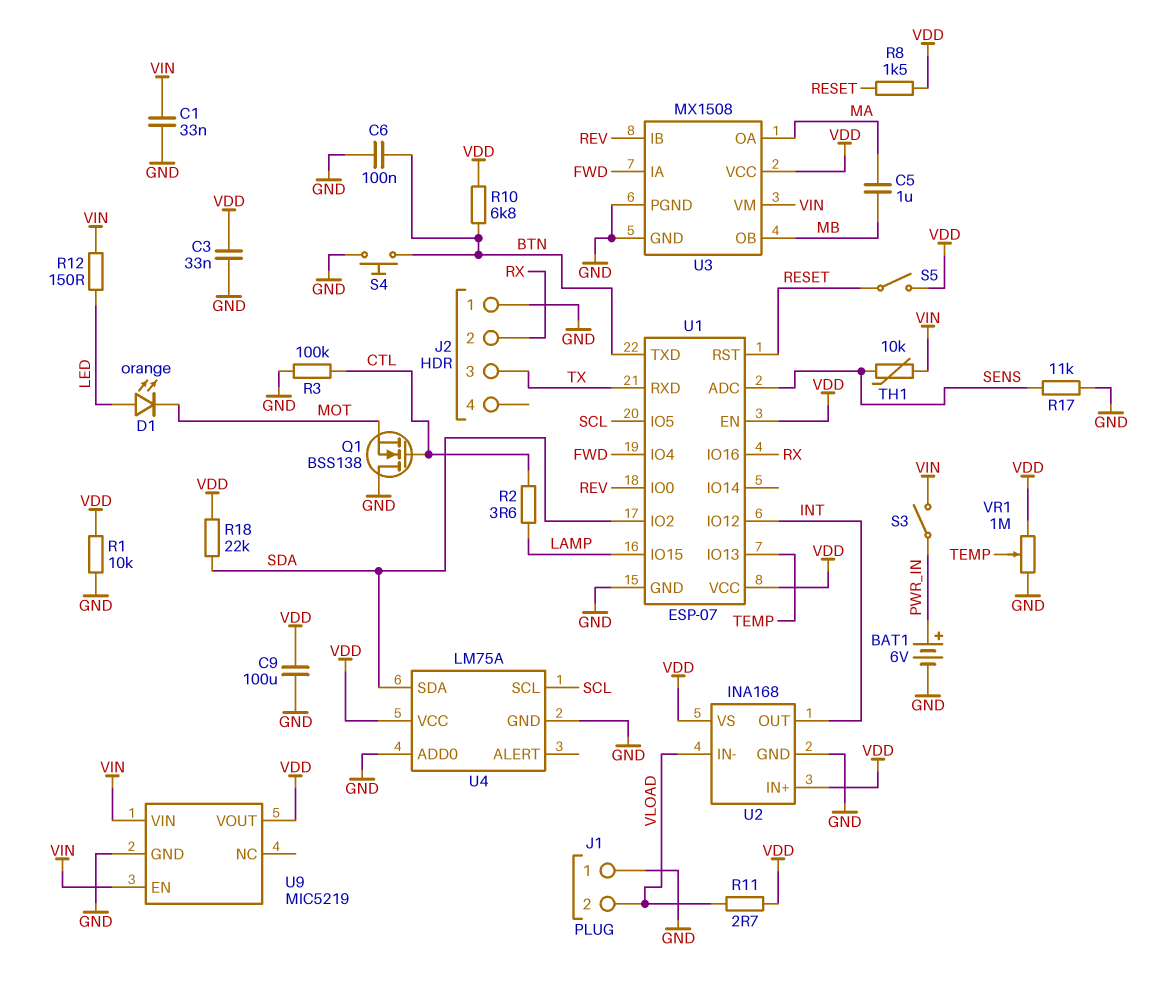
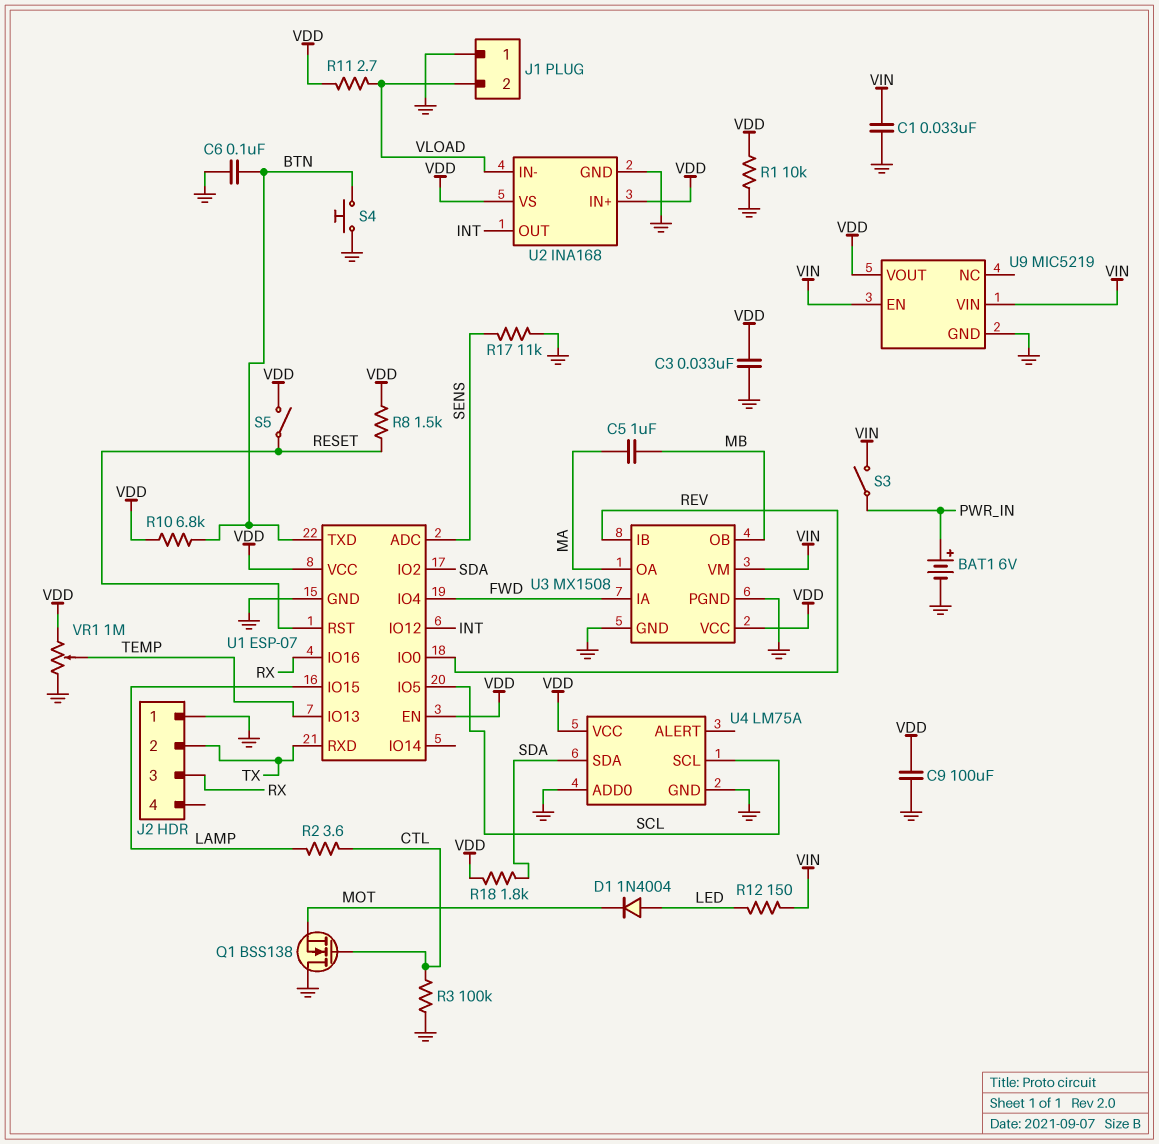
D1: LED orange (A LED, K MOT) -> diode 1N4004 (A LED, K MOT)
J2 pin 2: RX -> TX
J2 pin 3: TX -> RX
R18: 22k (SDA, VDD) -> 1.8k (SDA, VDD)
TH1: 10k (SENS, VIN) -> none

